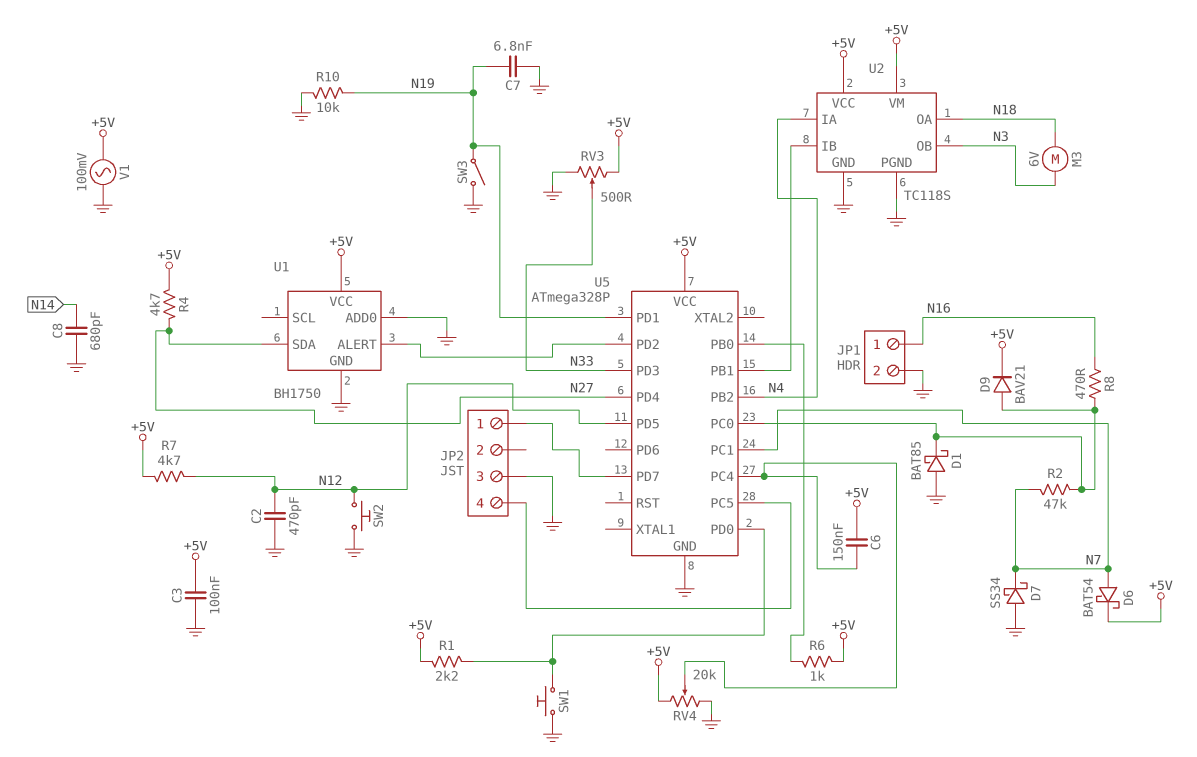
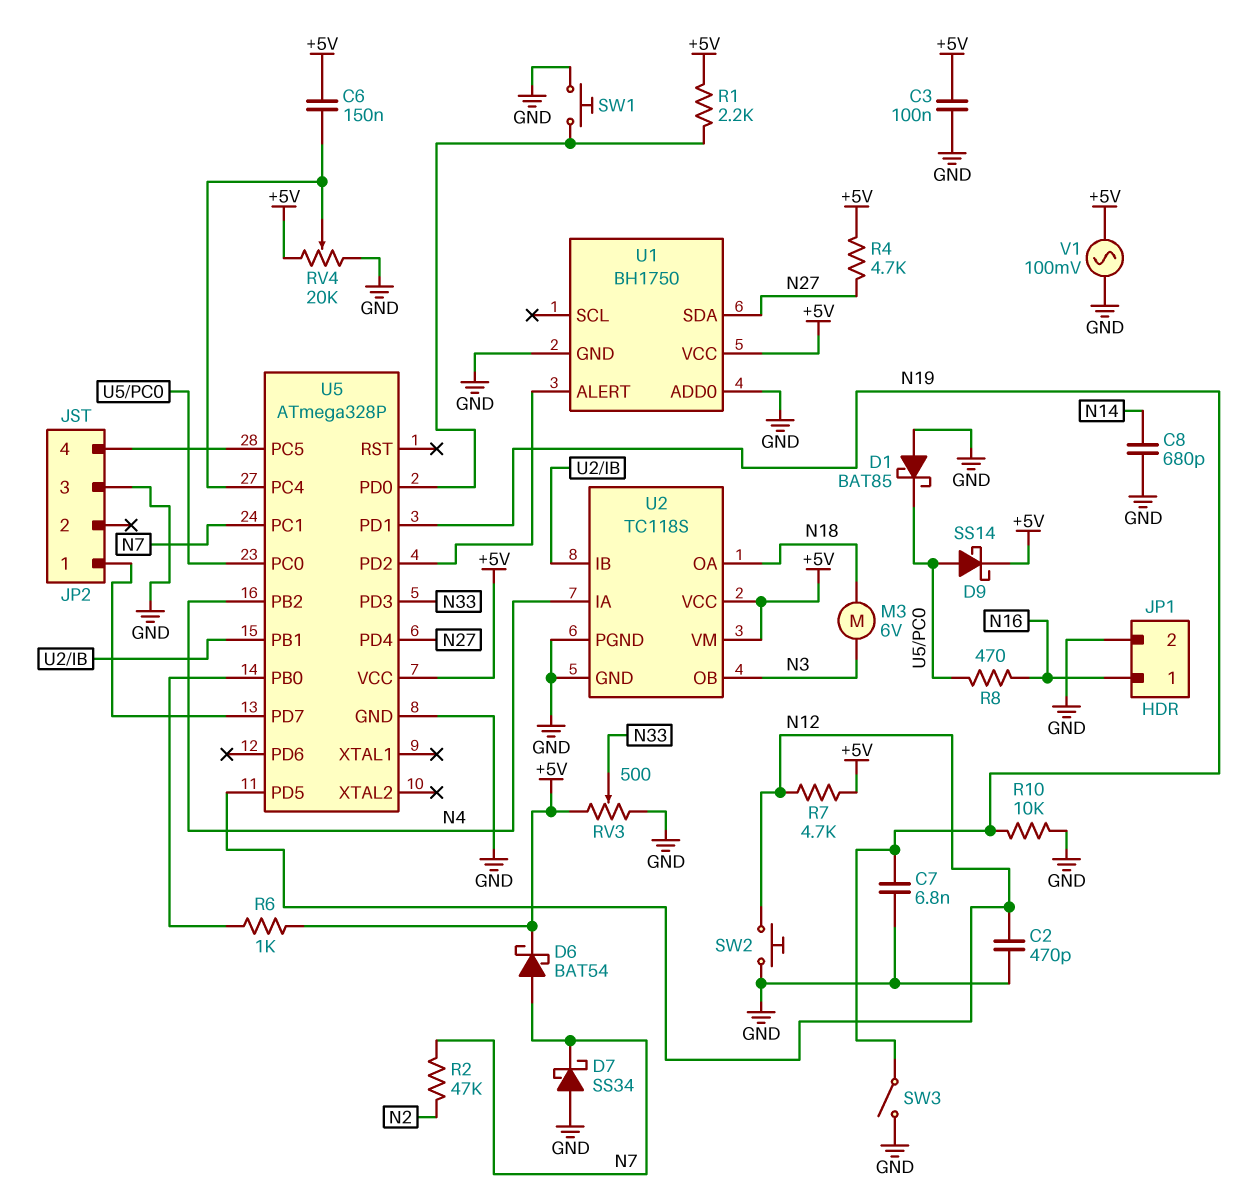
D9: diode BAV21 (A U5/PC0, K +5V) -> schottky SS14 (A U5/PC0, K +5V)
R2: 47k (N7, U5/PC0) -> 47k (N2, N7)

